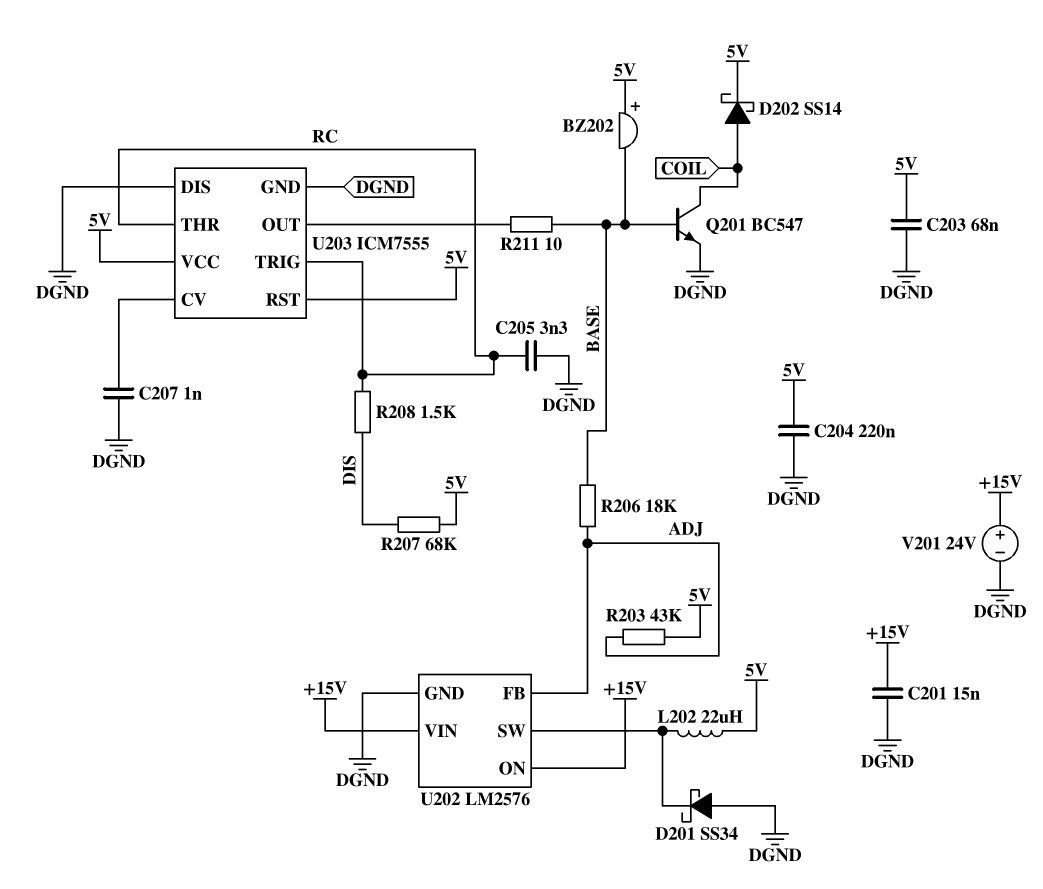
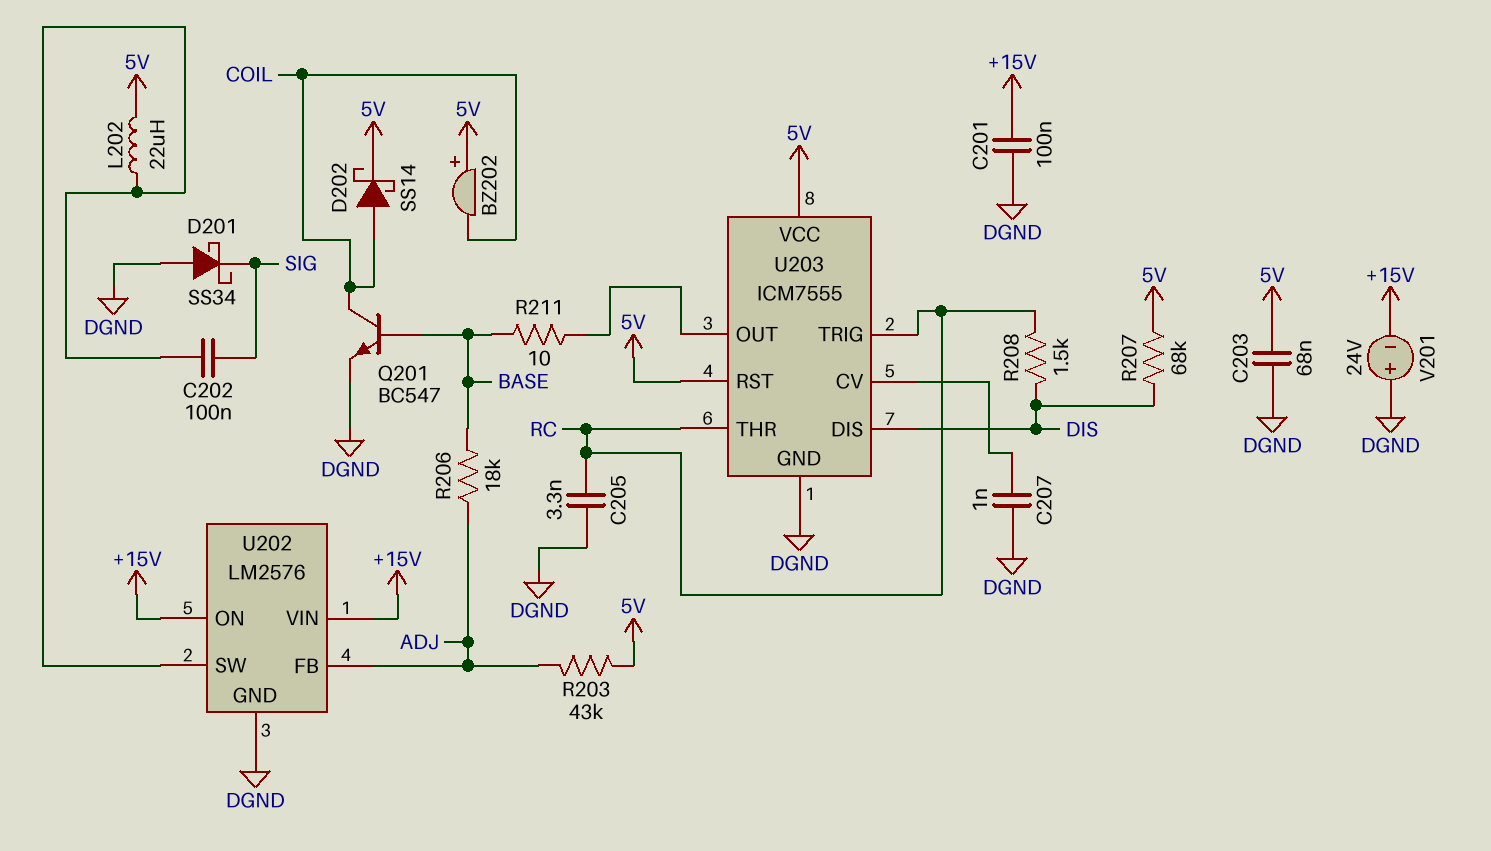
BZ202: buzzer (plus 5V, minus BASE) -> buzzer (plus 5V, minus COIL)
C201: 15nF (+15V, DGND) -> 100nF (+15V, DGND)
C202: none -> 100nF (SIG, U202/SW)
C204: 220nF (5V, DGND) -> none
D201: schottky SS34 (A DGND, K U202/SW) -> schottky SS34 (A DGND, K SIG)
U203 pin DIS: DGND -> DIS
V201: 24V (plus +15V, minus DGND) -> 24V (plus DGND, minus +15V)

